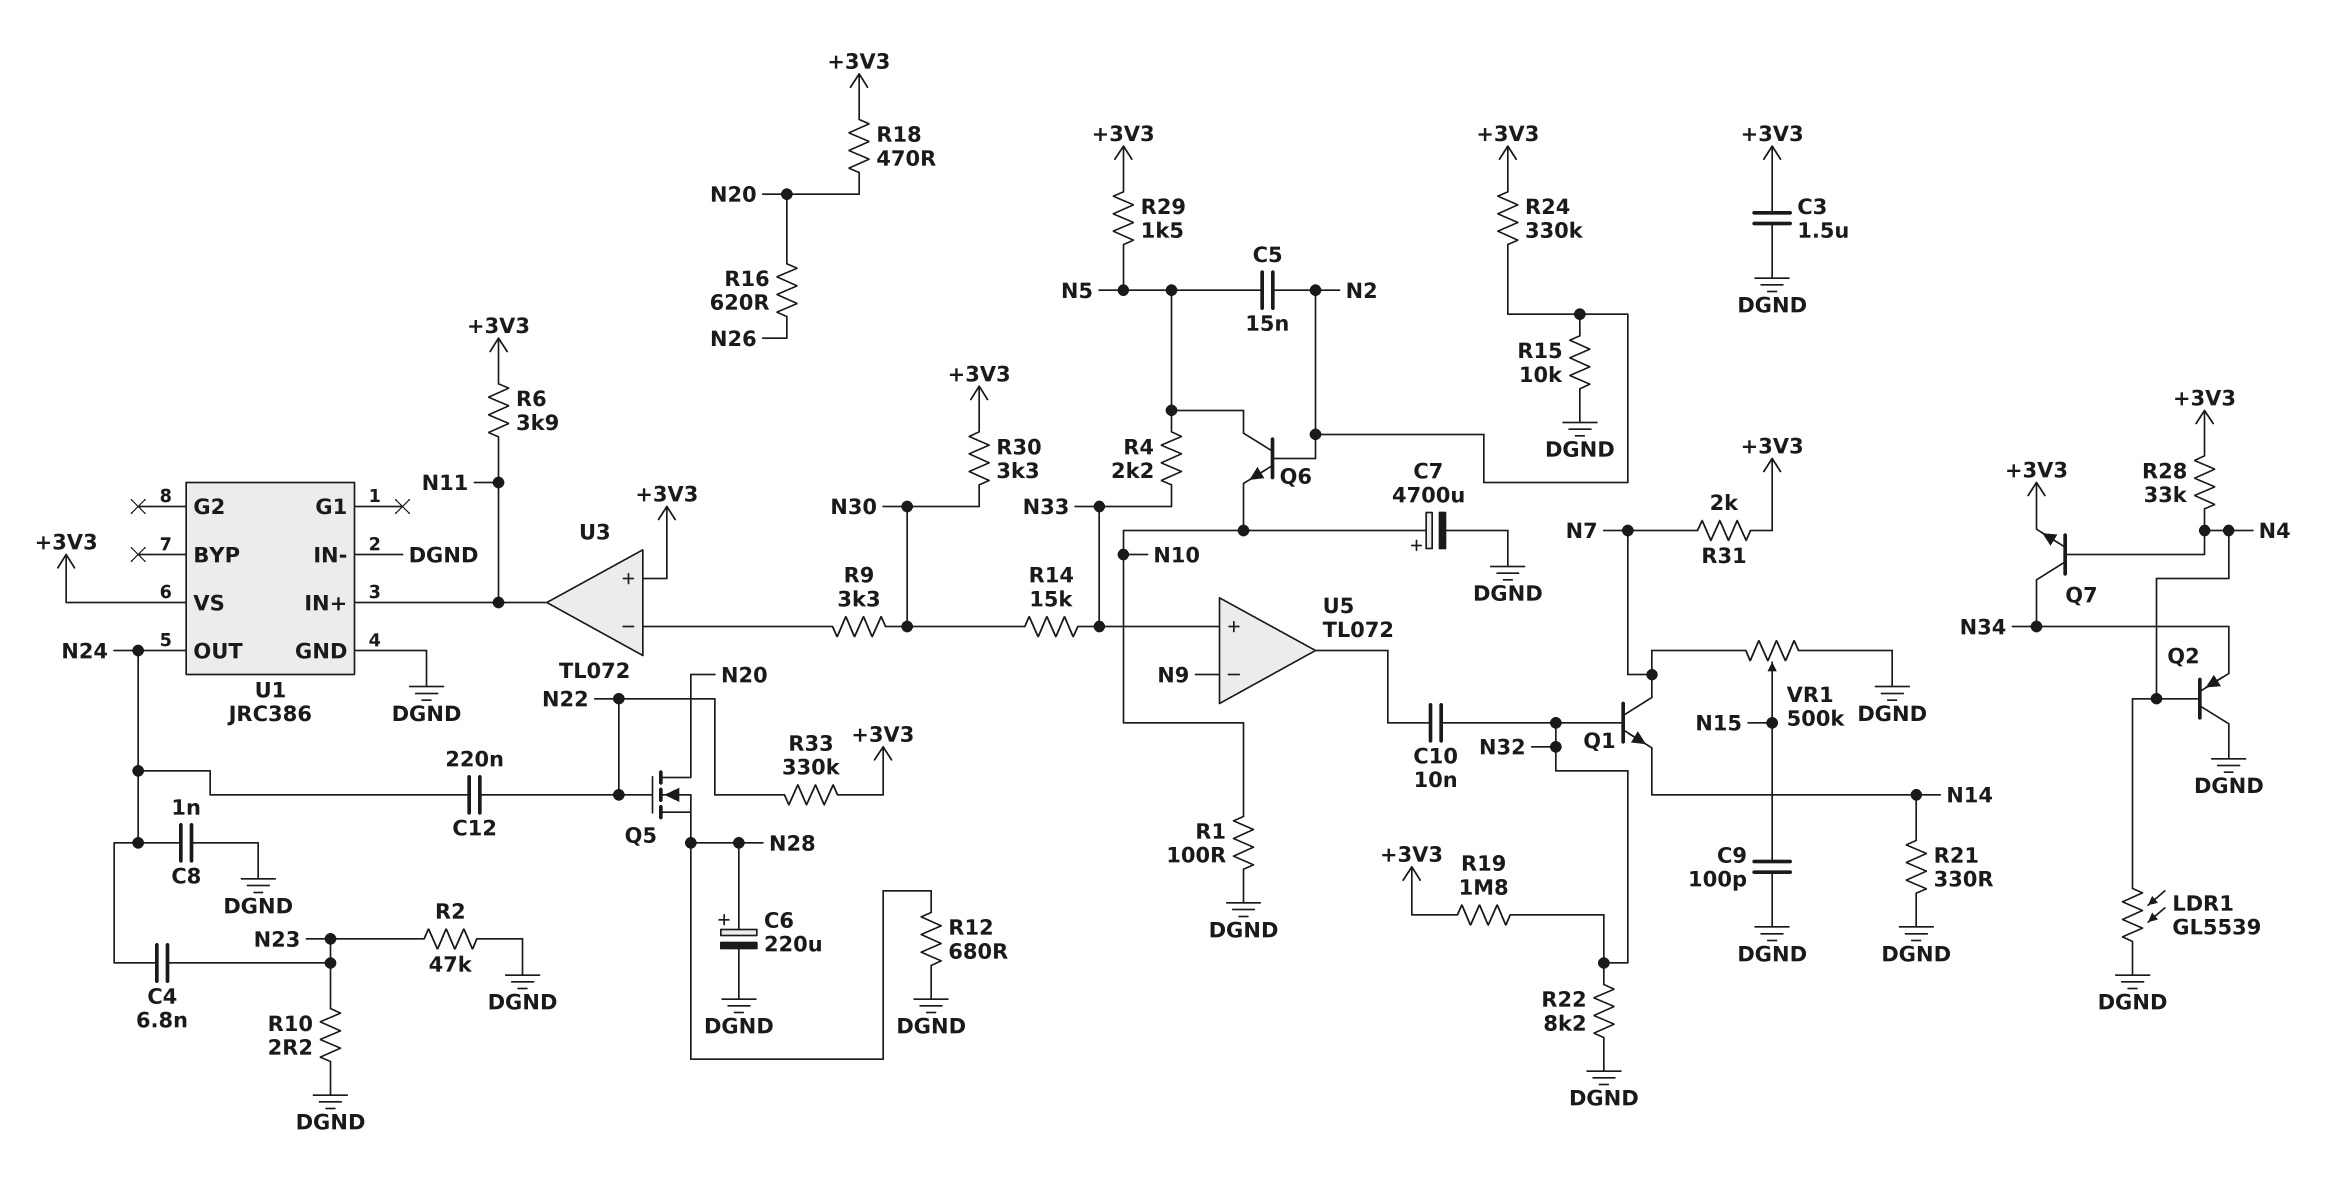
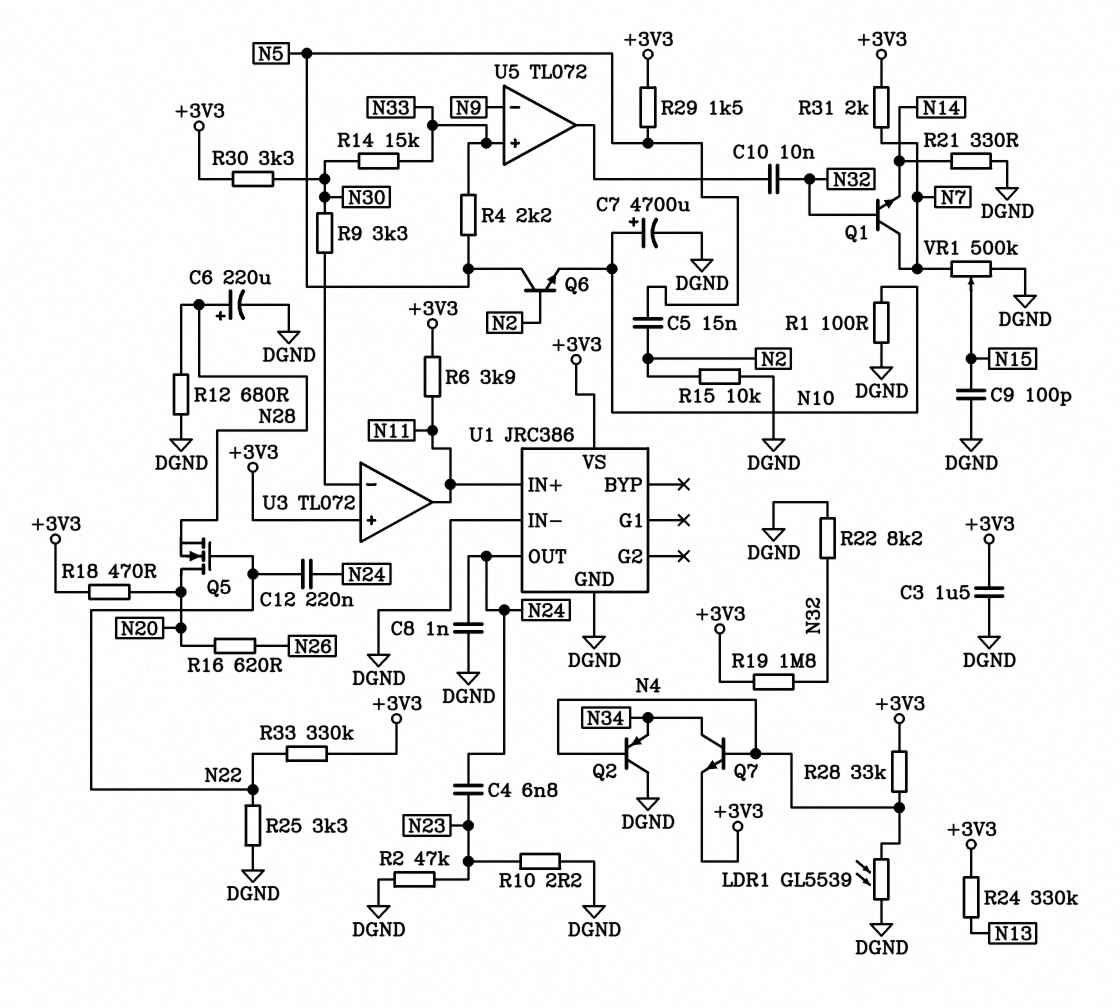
R24: 330k (+3V3, N2) -> 330k (+3V3, N13)
R25: none -> 3.3k (DGND, N22)

